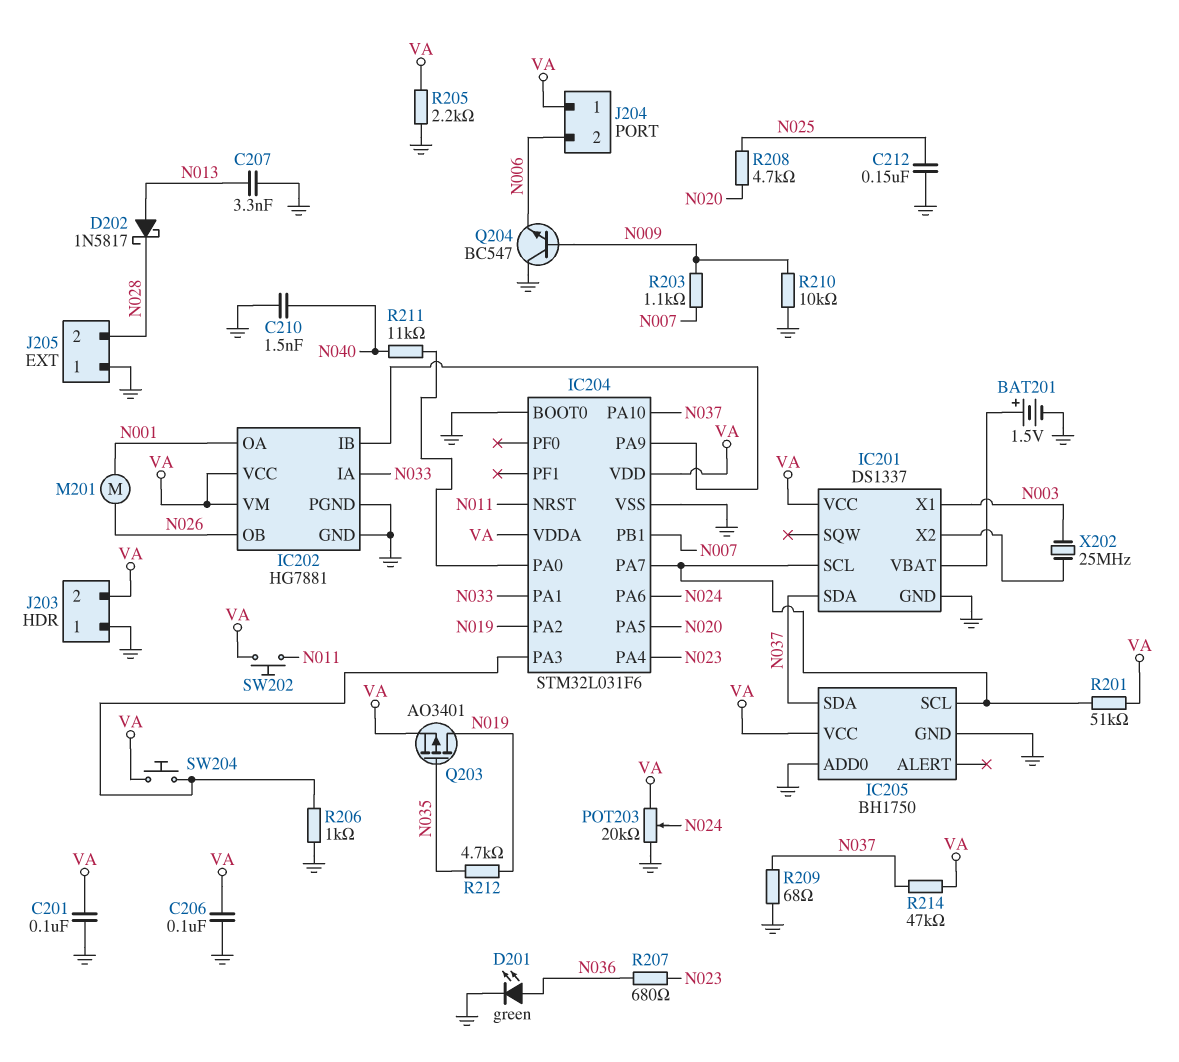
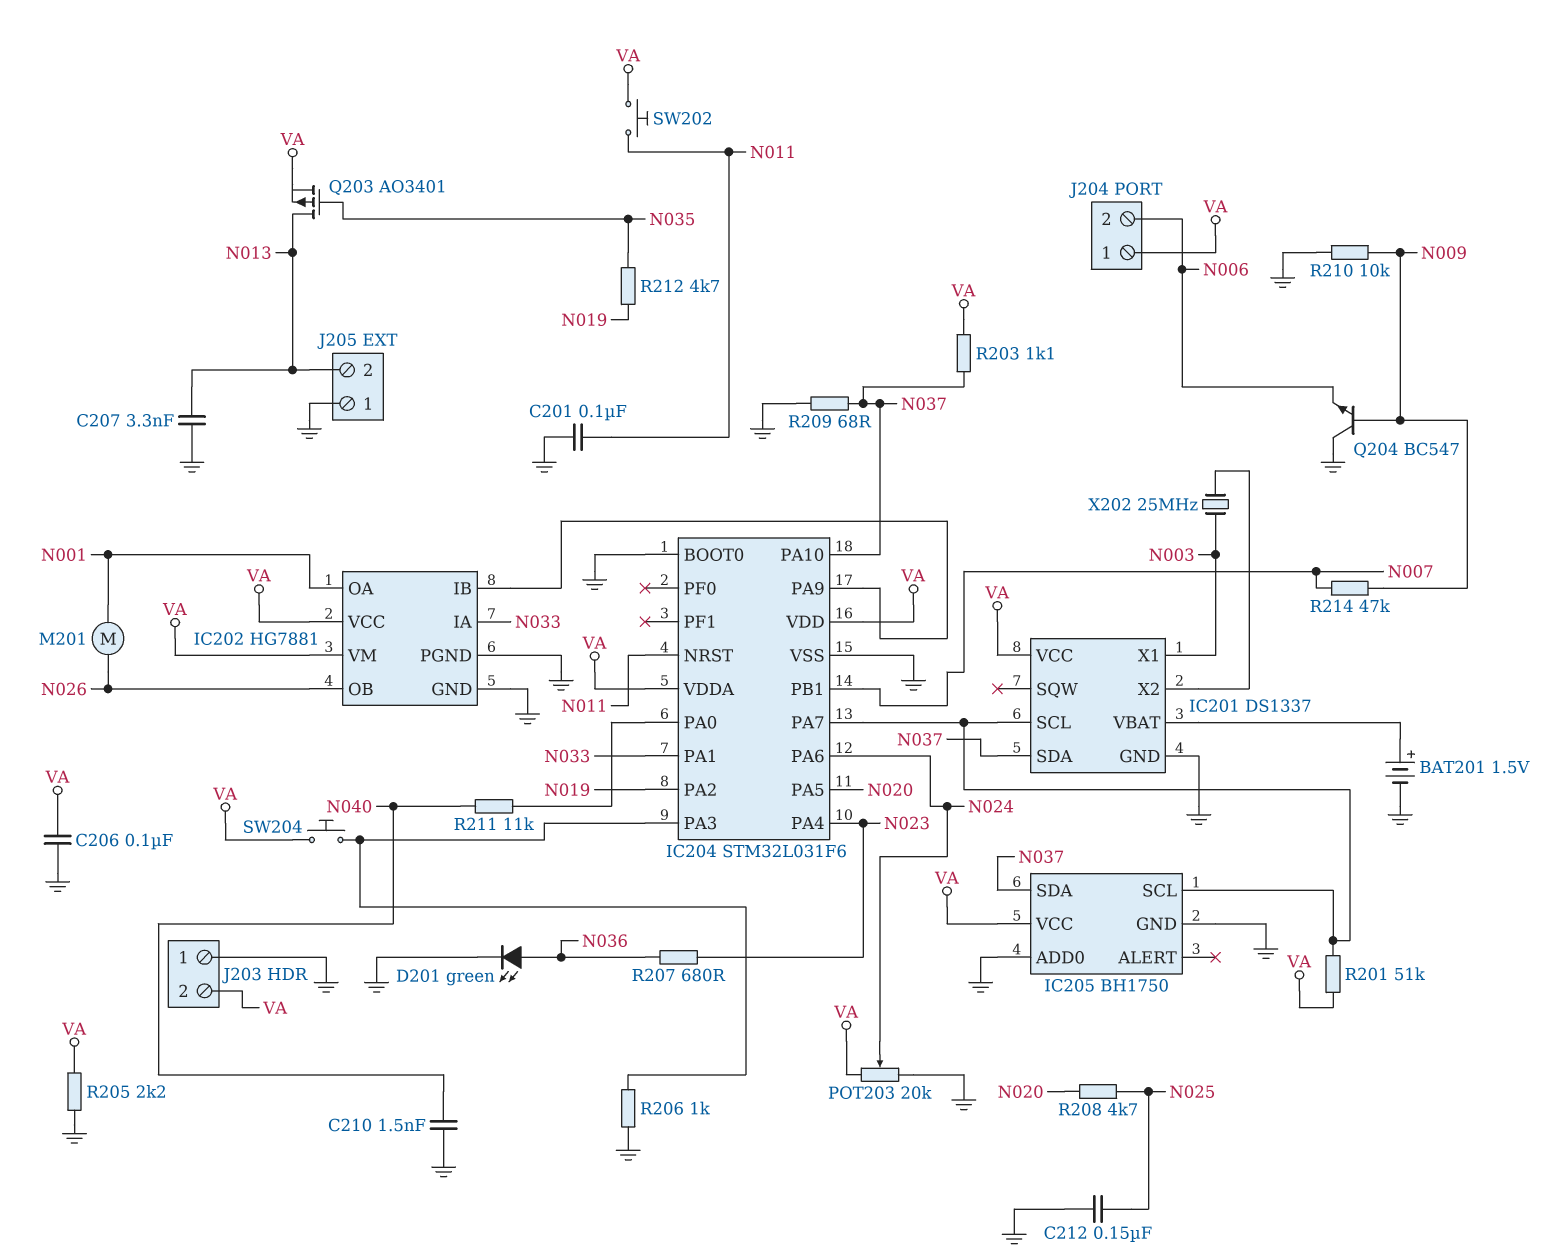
C201: 100nF (GND, VA) -> 100nF (GND, N011)
D202: schottky 1N5817 (A N013, K N028) -> none
J205 pin 2: N028 -> N013
Q203: PMOS AO3401 (G N035, D N019, S VA) -> PMOS AO3401 (G N035, D N013, S VA)
R203: 1.1k (N007, N009) -> 1.1k (N037, VA)
R214: 47k (N037, VA) -> 47k (N007, N009)

